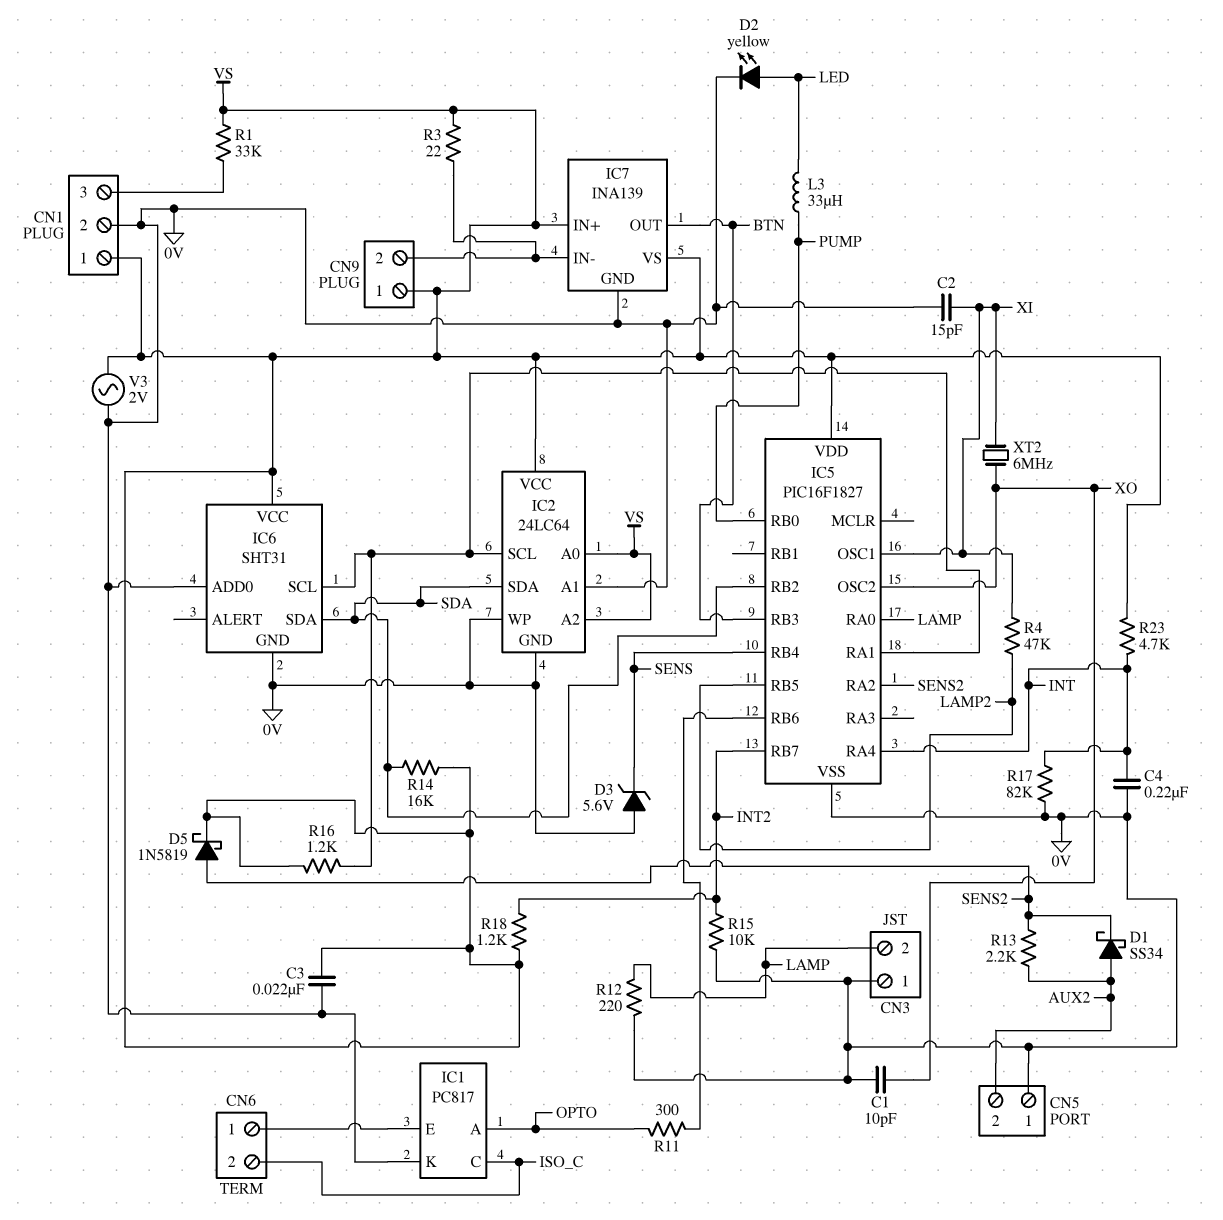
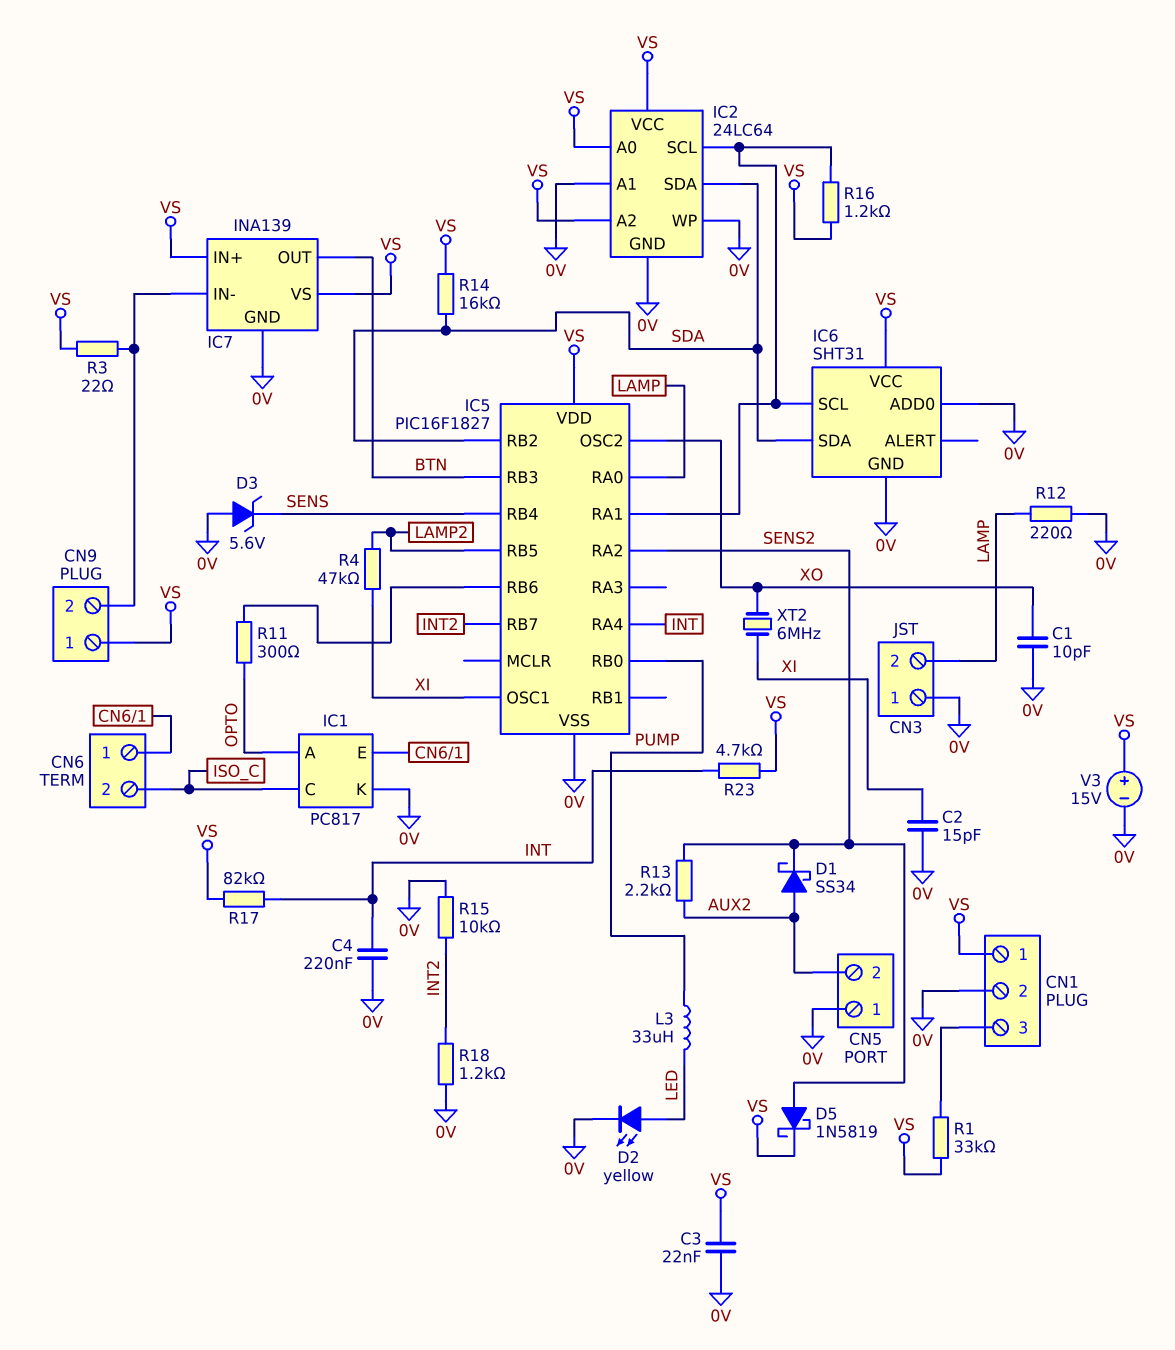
R17: 82k (0V, INT) -> 82k (INT, VS)
R18: 1.2k (INT2, VS) -> 1.2k (0V, INT2)
V3: AC 2V (0V, VS) -> 15V (plus VS, minus 0V)

